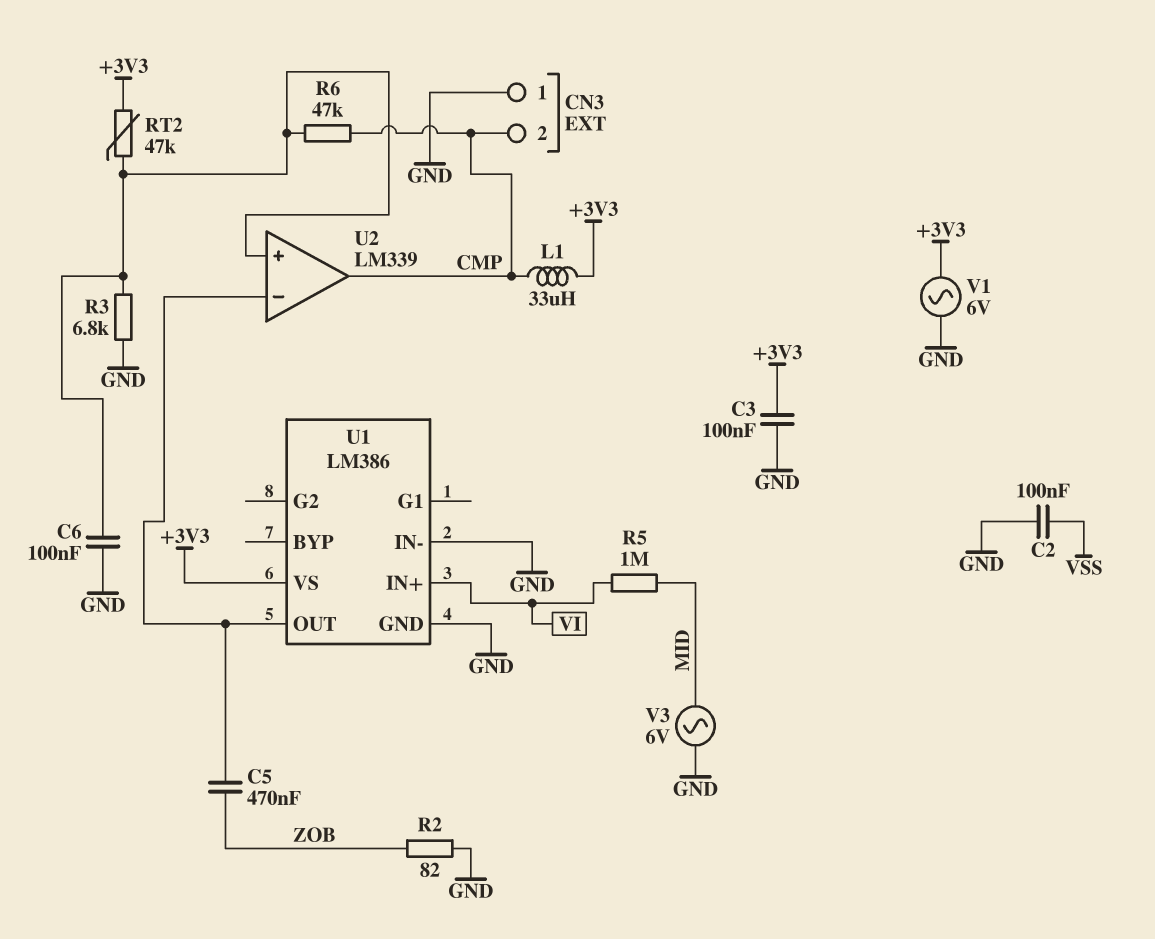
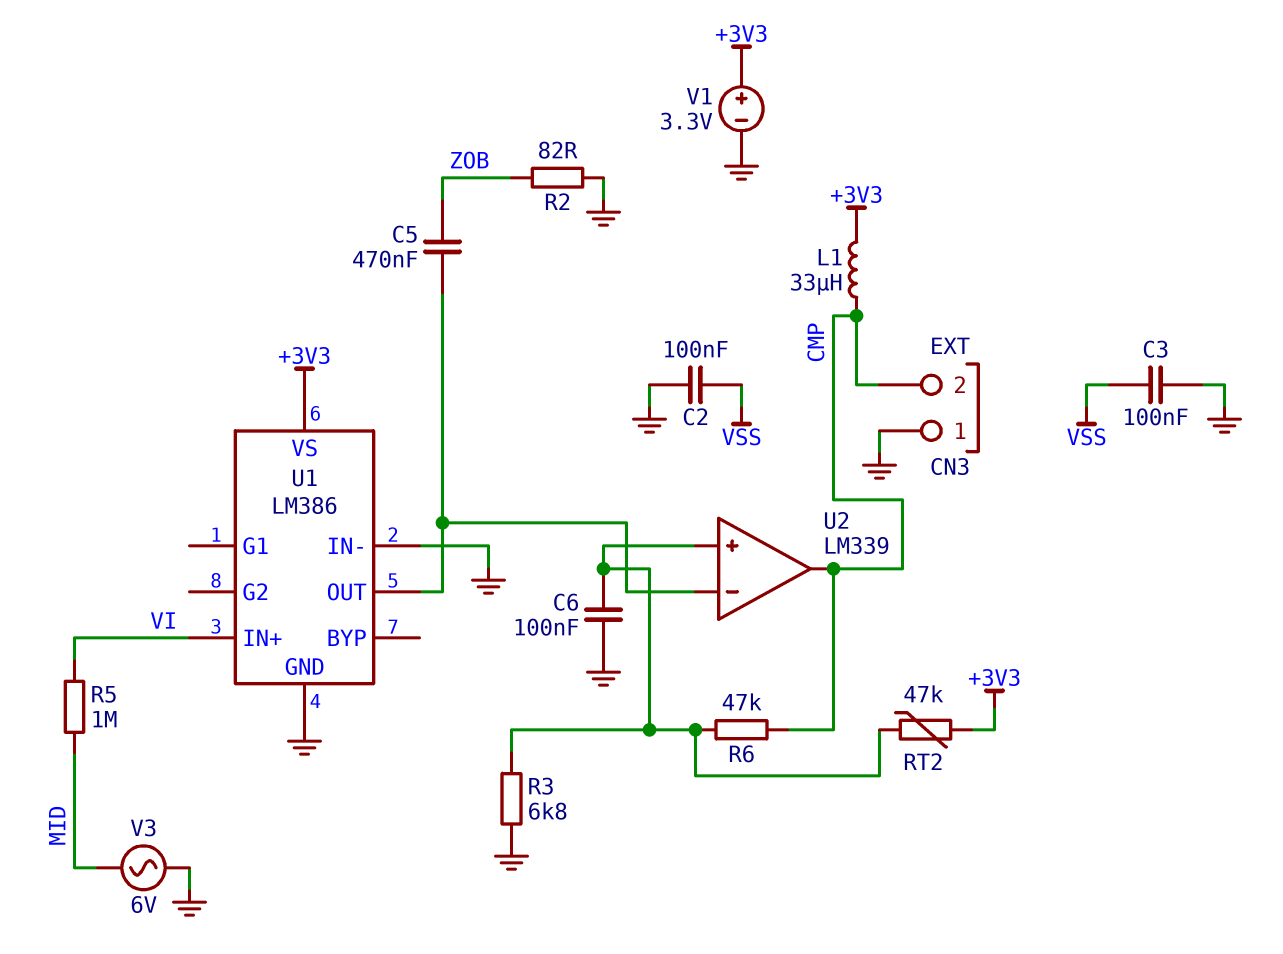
C3: 100nF (+3V3, GND) -> 100nF (GND, VSS)
V1: AC 6V (+3V3, GND) -> 3.3V (plus +3V3, minus GND)

